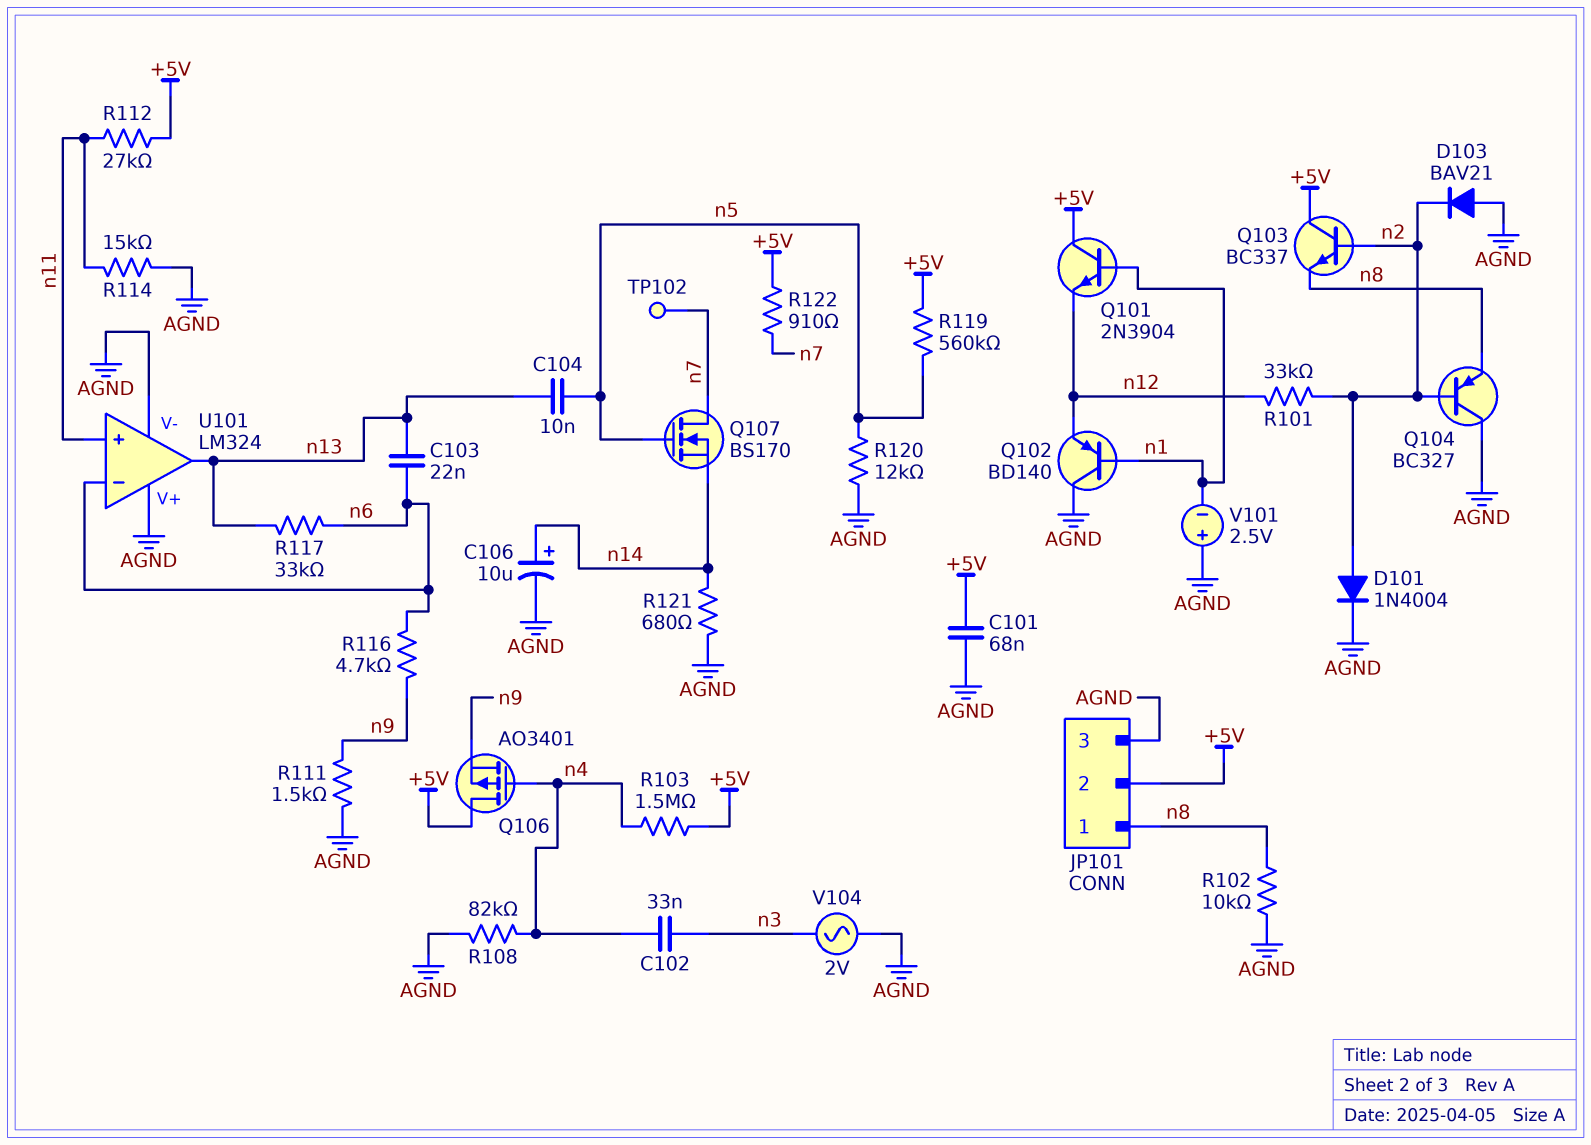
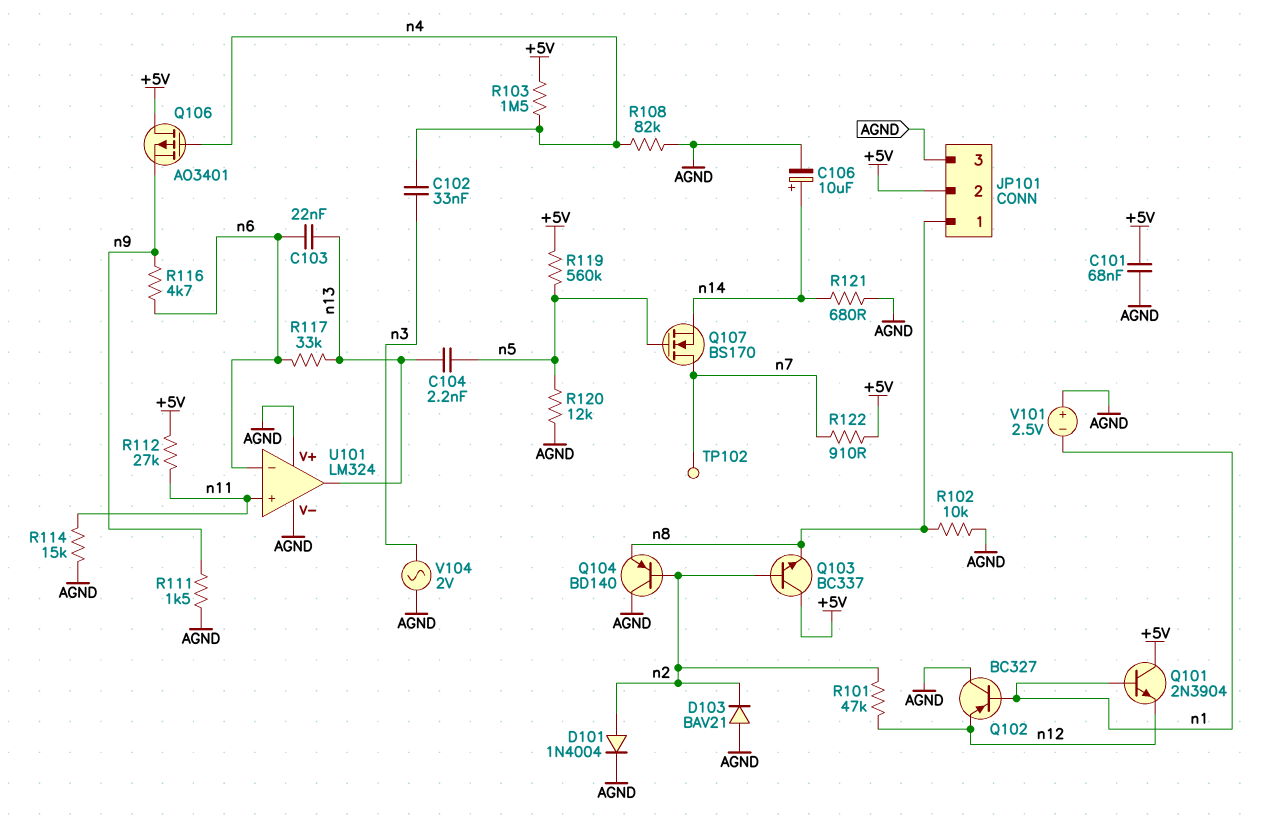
C104: 10nF (n5, n13) -> 2.2nF (n5, n13)
Q102: PNP BD140 (B n1, C AGND, E n12) -> PNP BC327 (B n1, C AGND, E n12)
Q104: PNP BC327 (B n2, C AGND, E n8) -> PNP BD140 (B n2, C AGND, E n8)
R101: 33k (n2, n12) -> 47k (n2, n12)

